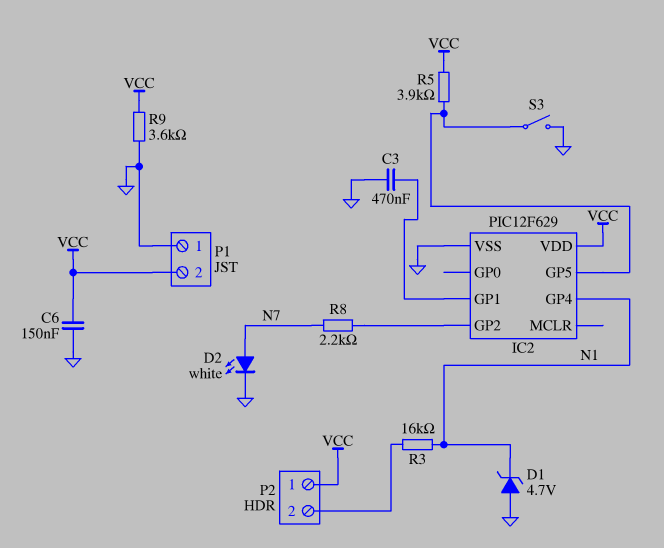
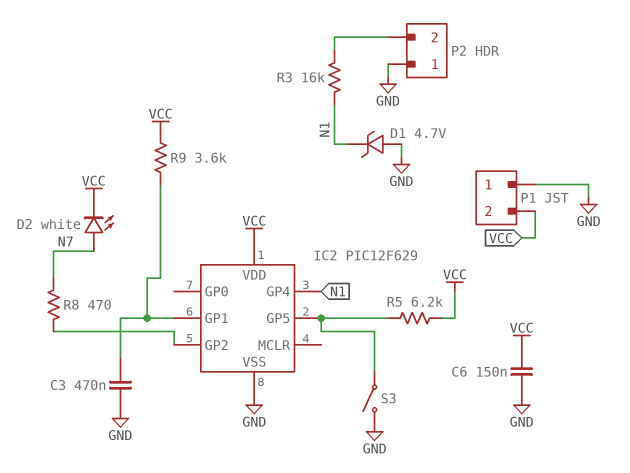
D2: LED white (A N7, K GND) -> LED white (A N7, K VCC)
P2 pin 1: VCC -> GND
R5: 3.9k (IC2/GP5, VCC) -> 6.2k (IC2/GP5, VCC)
R8: 2.2k (IC2/GP2, N7) -> 470 (IC2/GP2, N7)
R9: 3.6k (GND, VCC) -> 3.6k (IC2/GP1, VCC)

